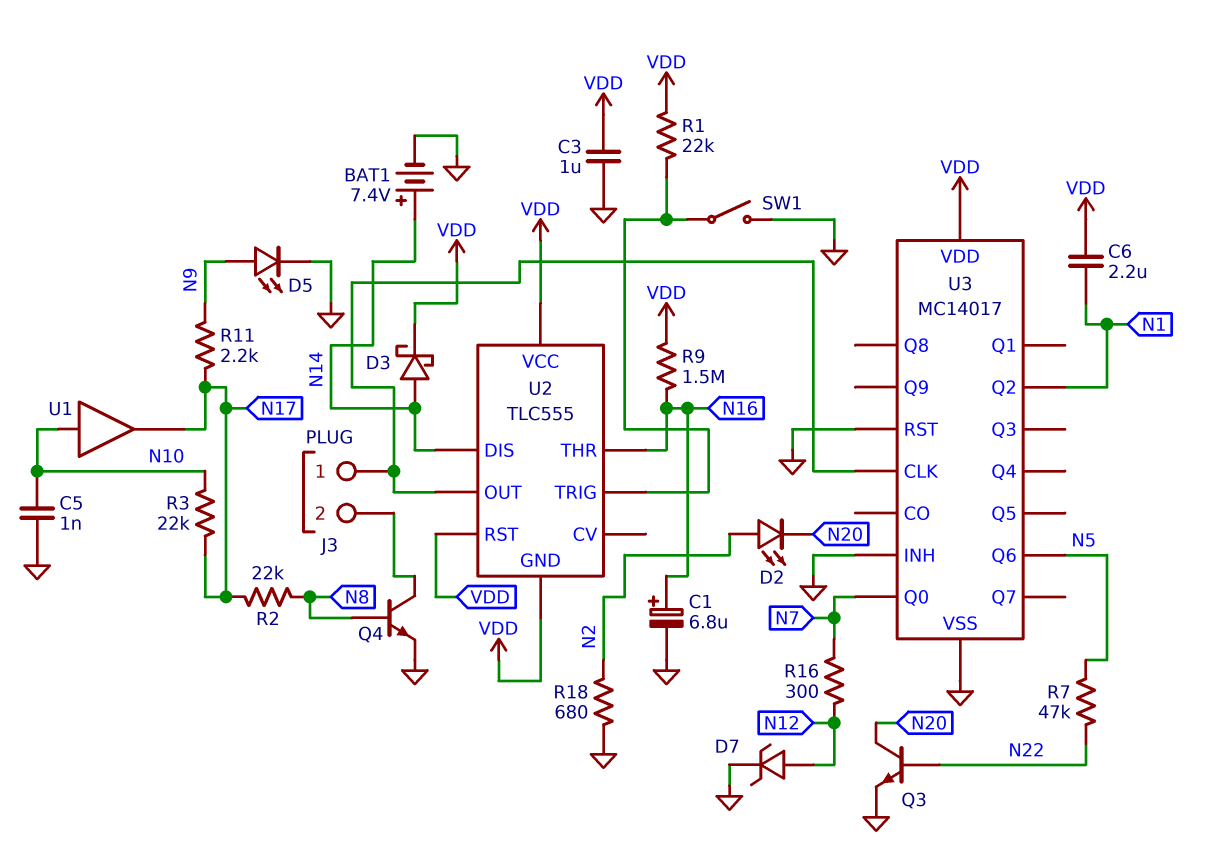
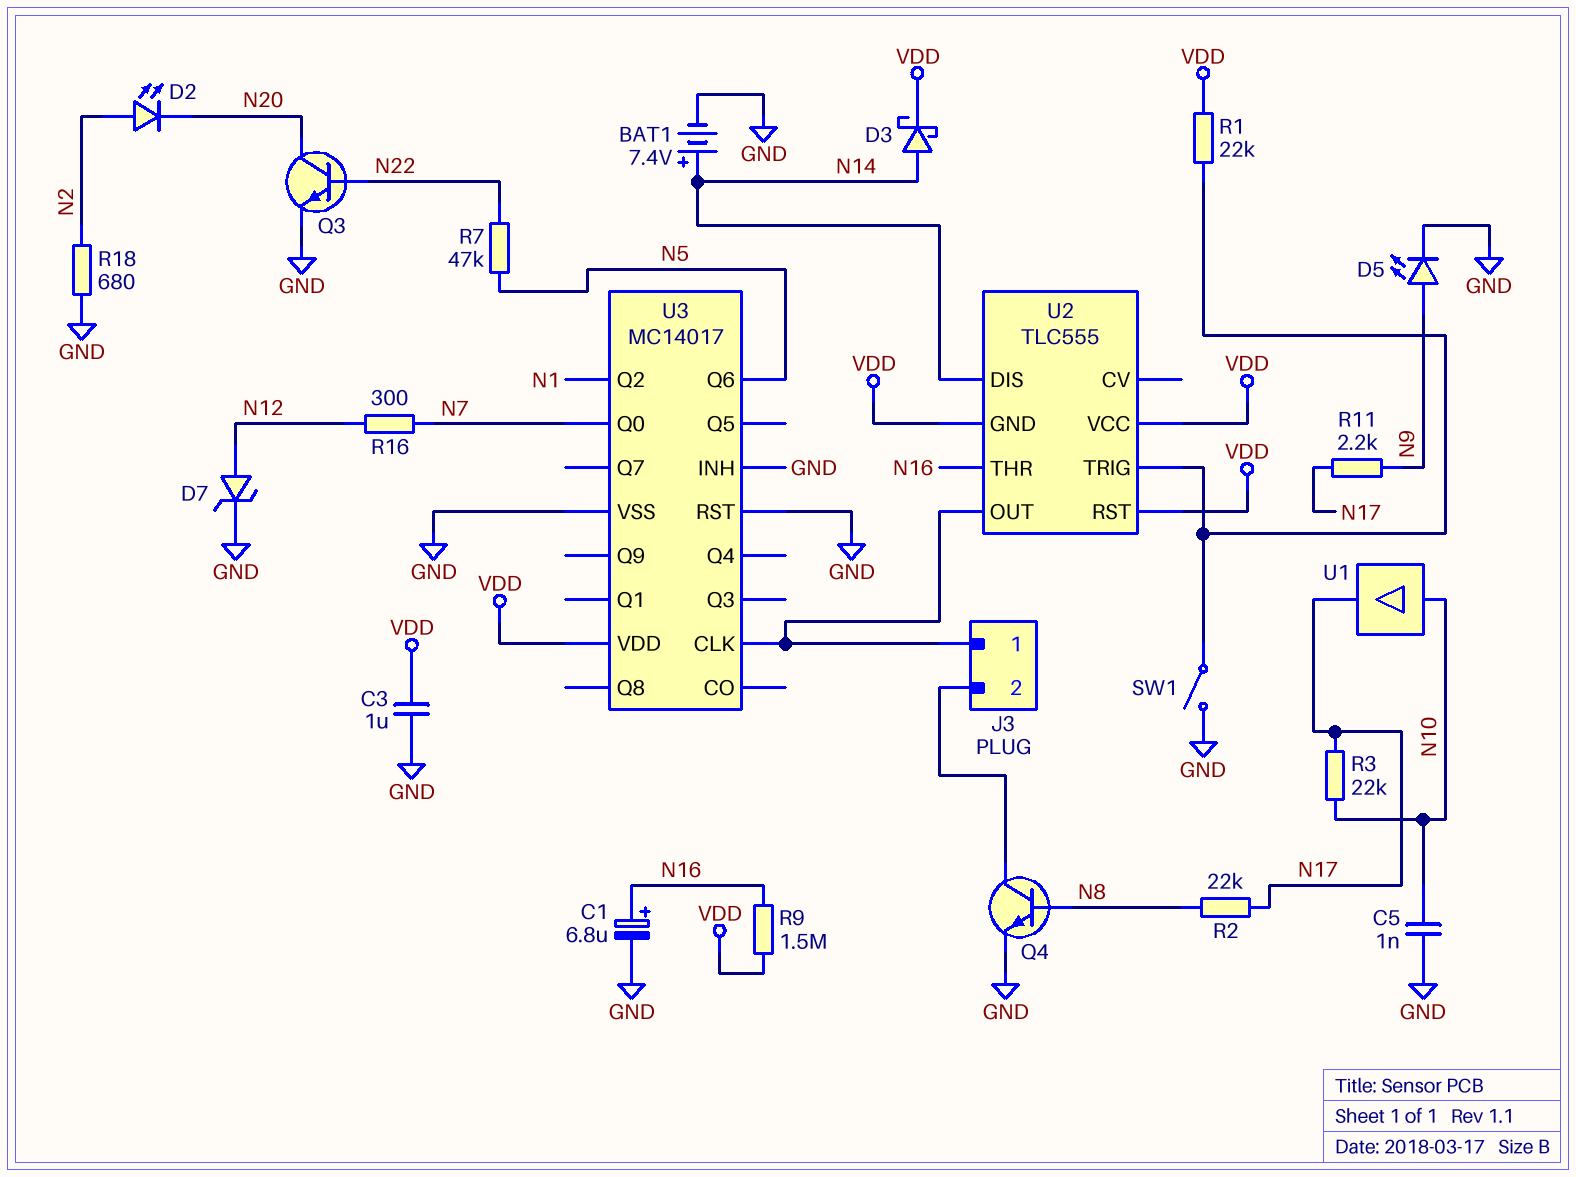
C6: 2.2uF (N1, VDD) -> none

